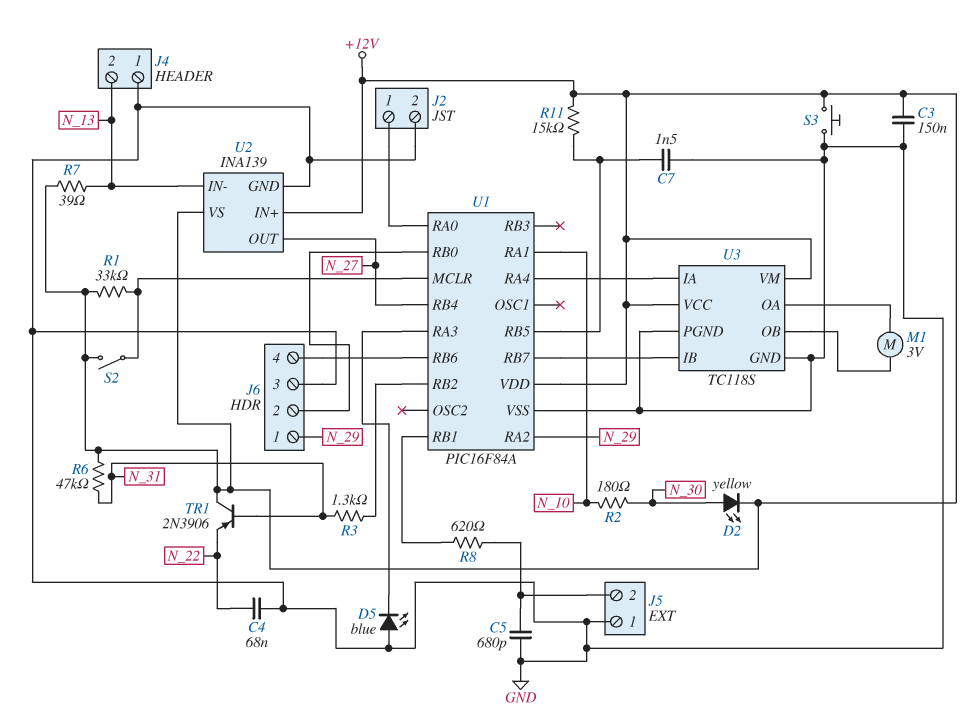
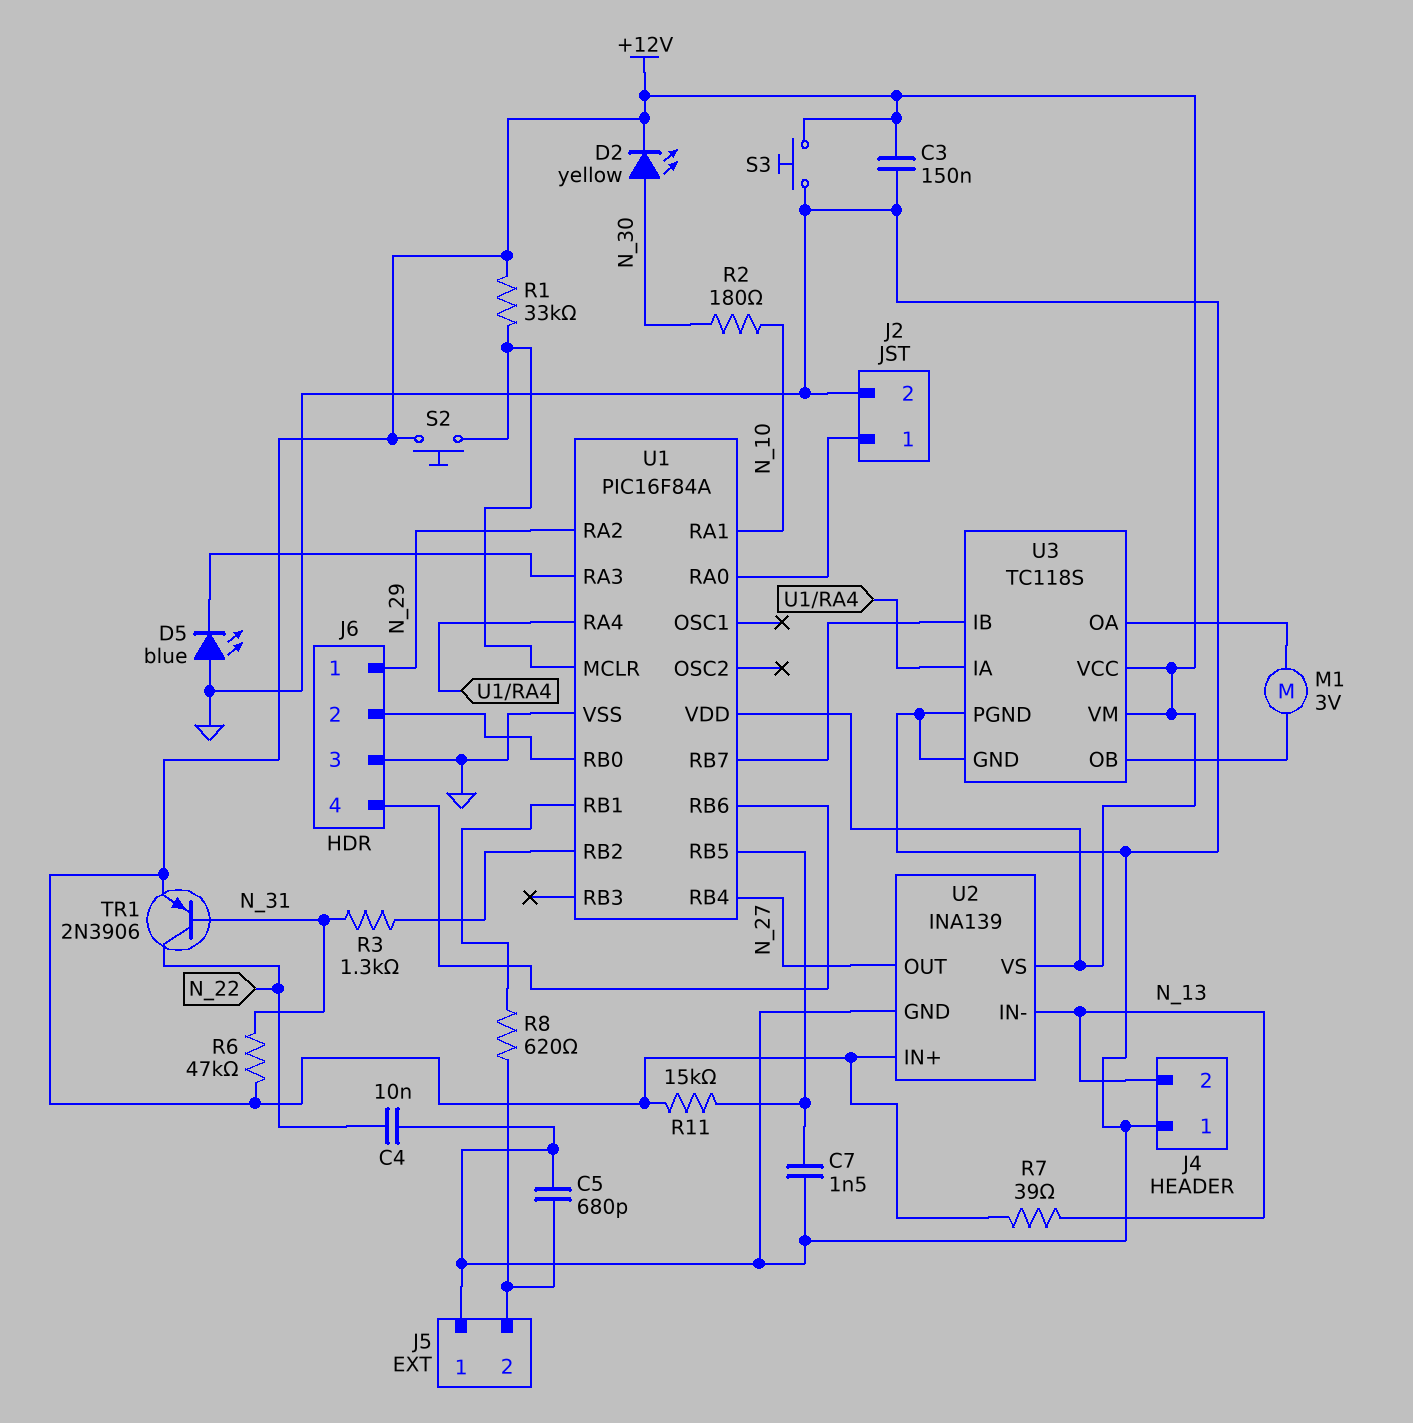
C4: 68nF (GND, N_22) -> 10nF (GND, N_22)
S2: switch (+12V, U1/MCLR) -> button (+12V, U1/MCLR)
TR1: PNP 2N3906 (B N_31, C +12V, E N_22) -> PNP 2N3906 (B N_31, C N_22, E +12V)

